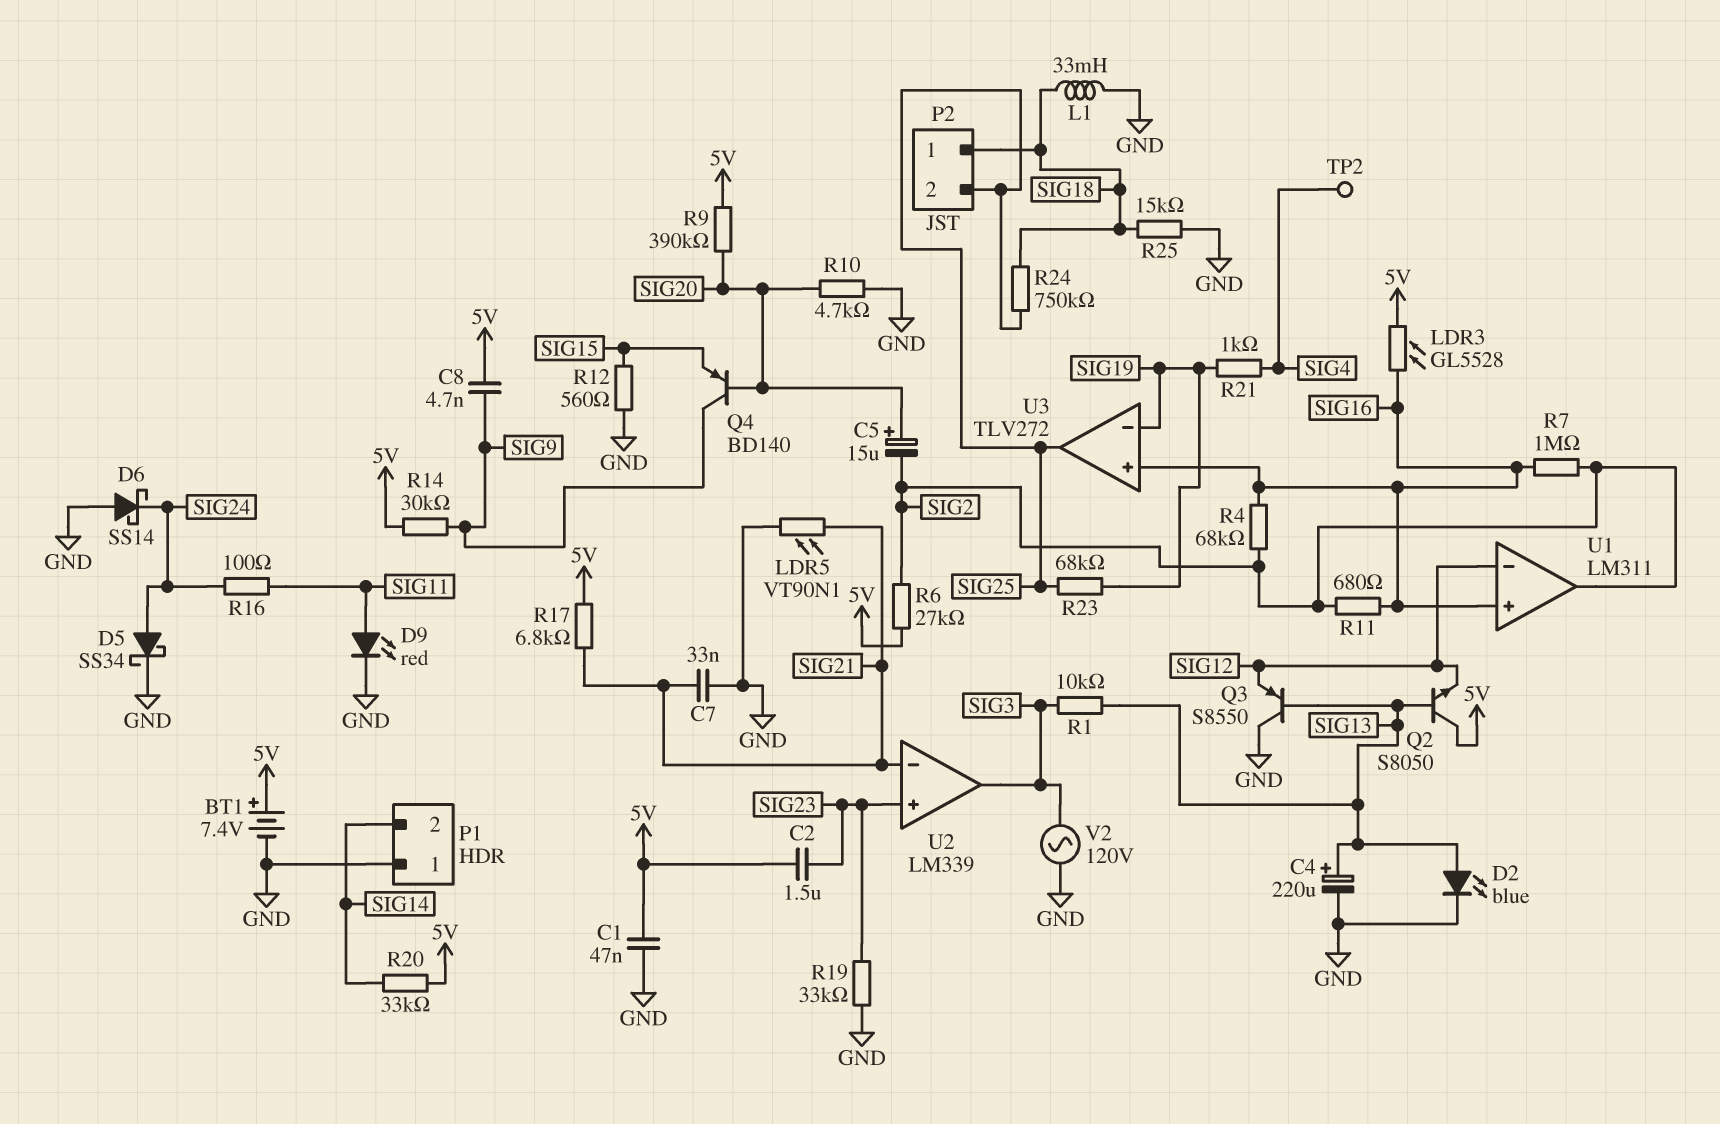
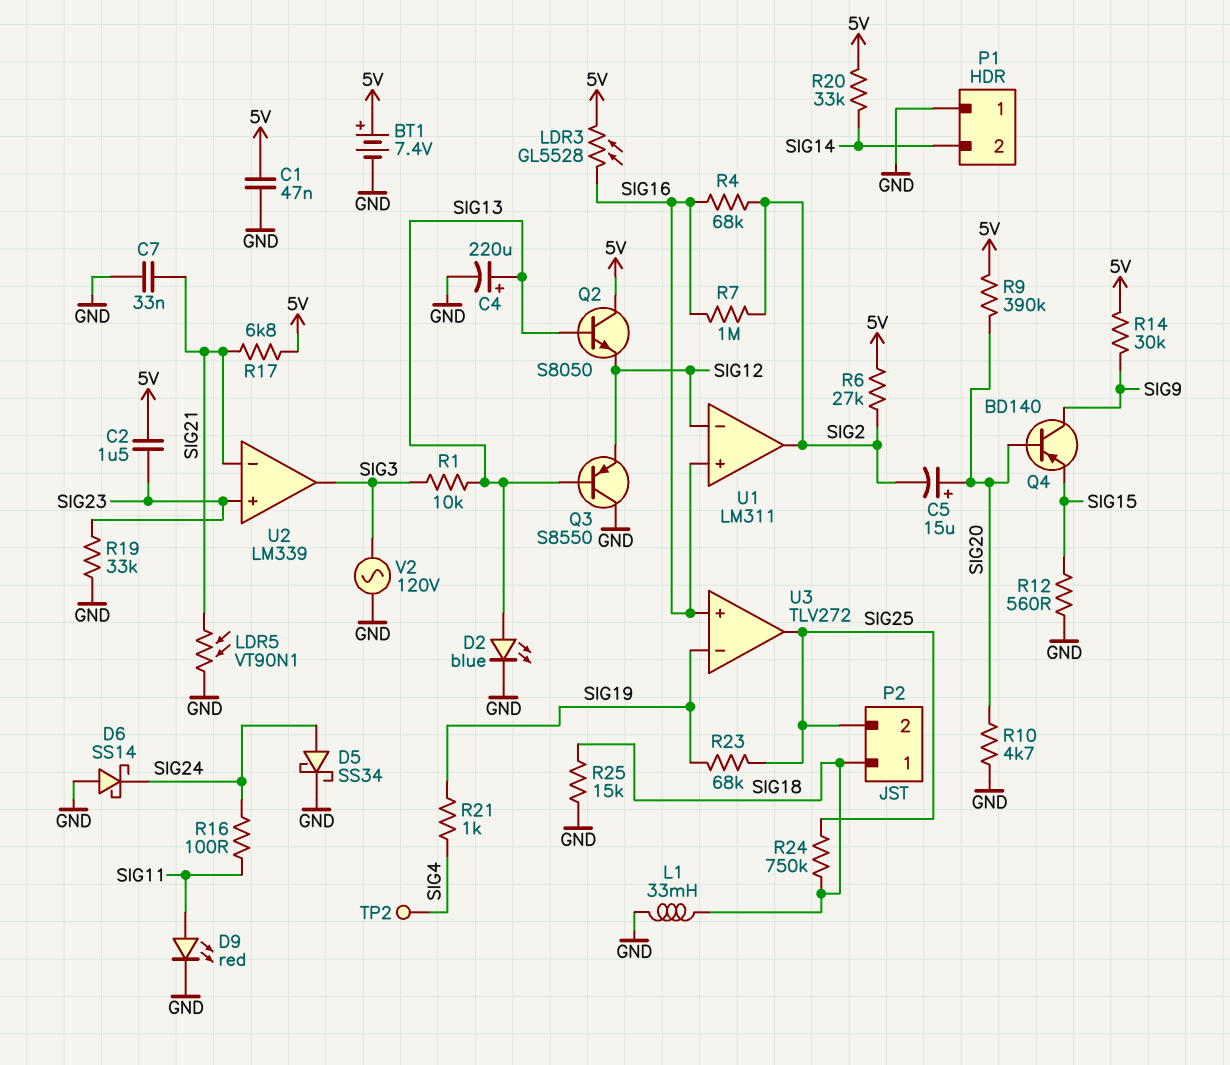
C8: 4.7nF (5V, SIG9) -> none
R11: 680 (SIG2, SIG16) -> none

